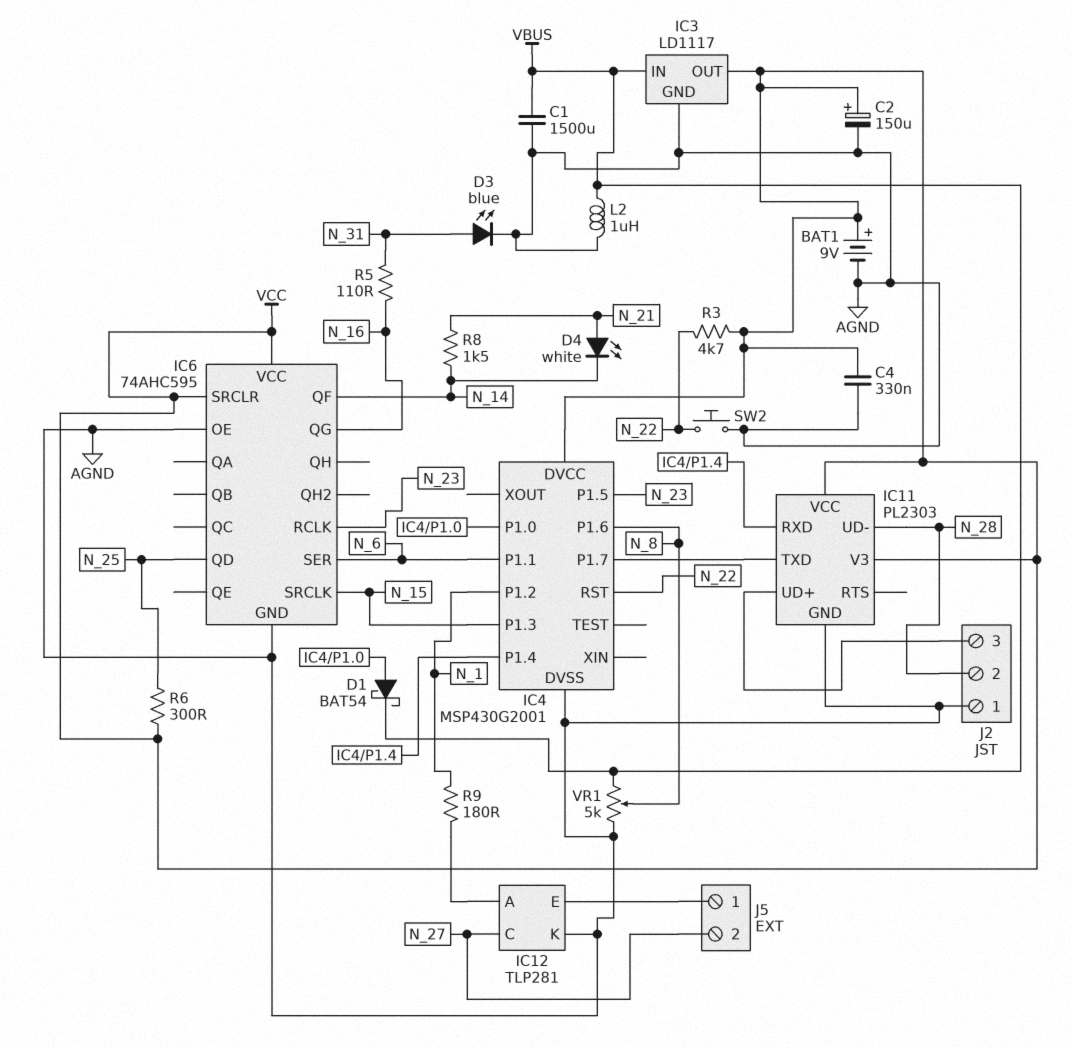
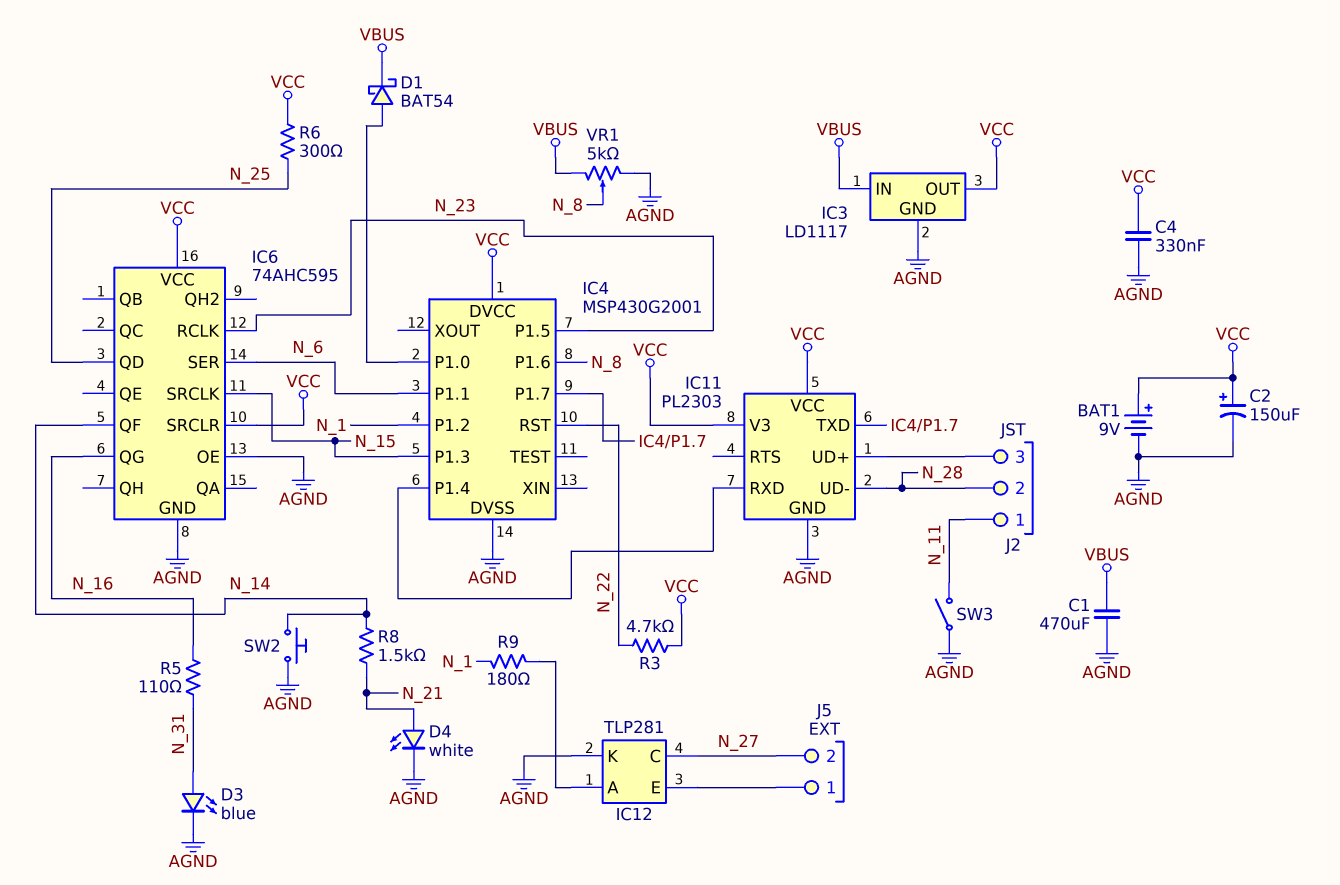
C1: 1500uF (AGND, VBUS) -> 470uF (AGND, VBUS)
D4: LED white (A N_21, K N_14) -> LED white (A N_21, K AGND)
J2 pin 1: AGND -> N_11
L2: 1uH (AGND, VBUS) -> none
SW2: button (AGND, N_22) -> button (AGND, N_14)
SW3: none -> switch (AGND, N_11)

